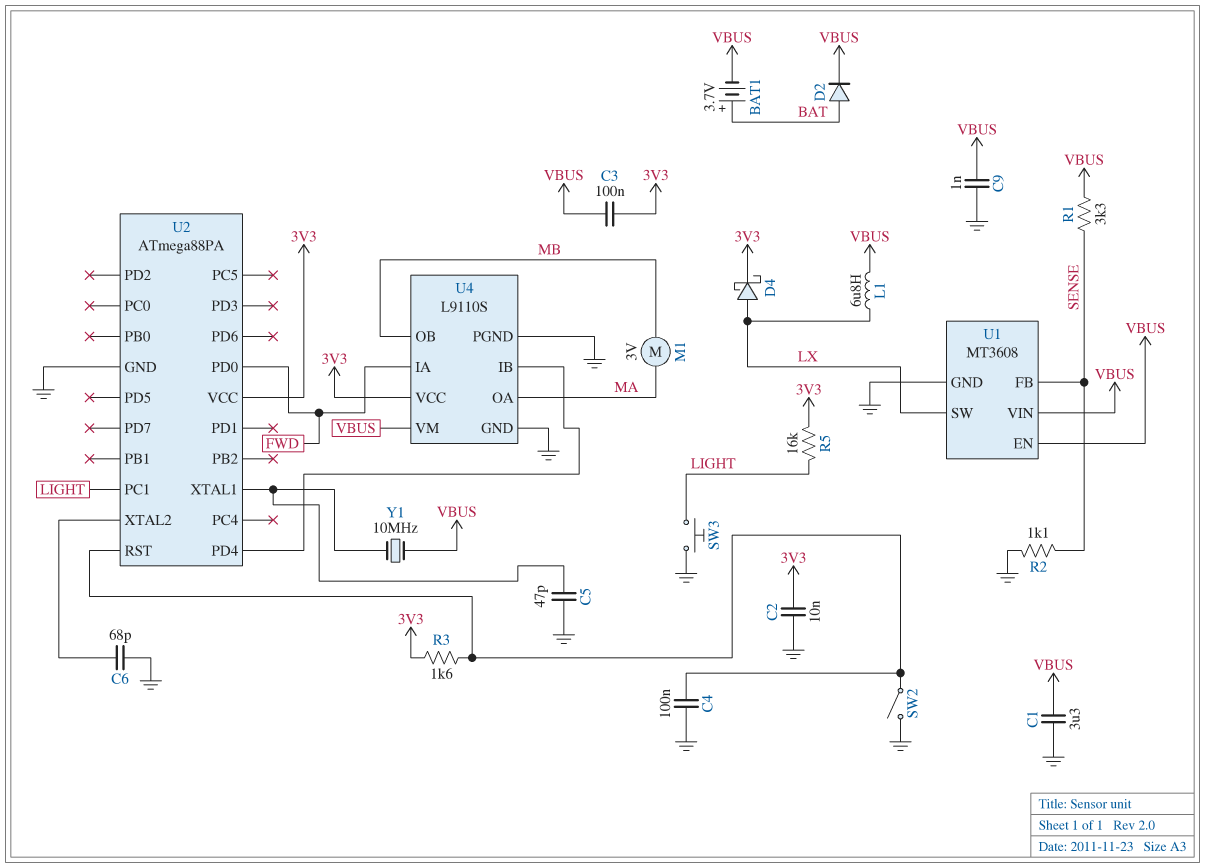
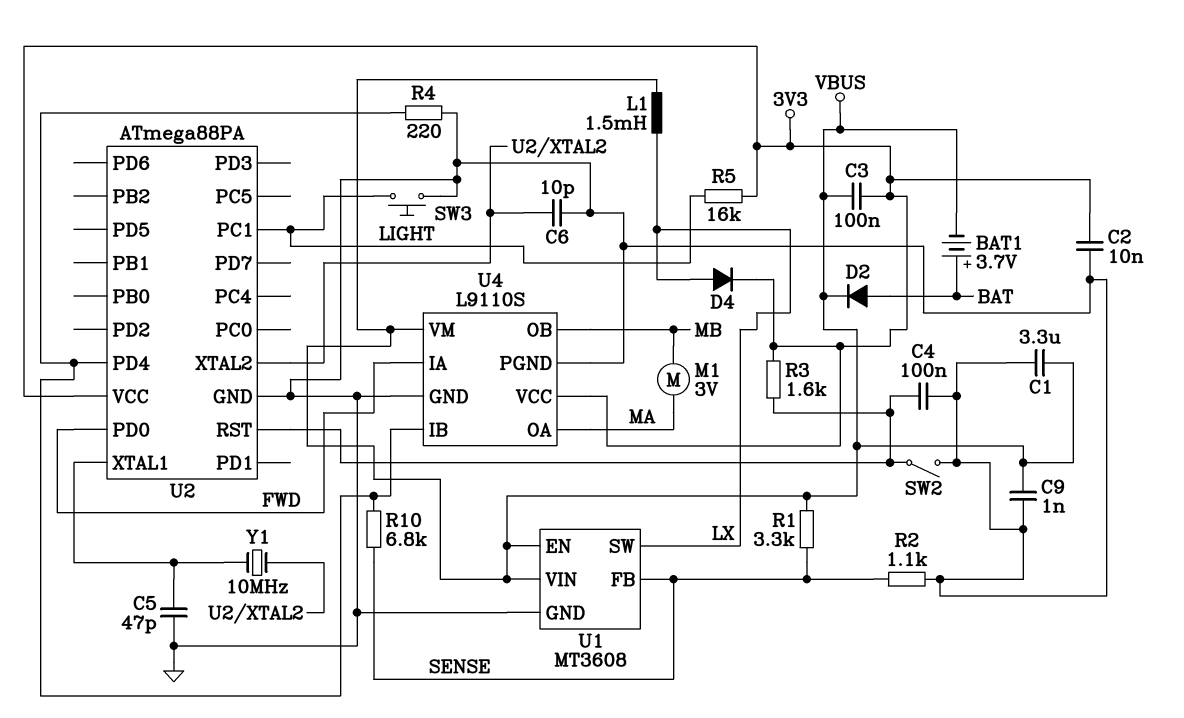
C6: 68pF (GND, U2/XTAL2) -> 10pF (GND, U2/XTAL2)
D4: schottky (A LX, K 3V3) -> diode (A LX, K 3V3)
L1: 6.8uH (LX, VBUS) -> 1.5mH (LX, VBUS)
R4: none -> 220 (GND, U2/PD4)
R10: none -> 6.8k (SENSE, U2/PD4)
Y1: 10MHz (U2/XTAL1, VBUS) -> 10MHz (U2/XTAL1, U2/XTAL2)

